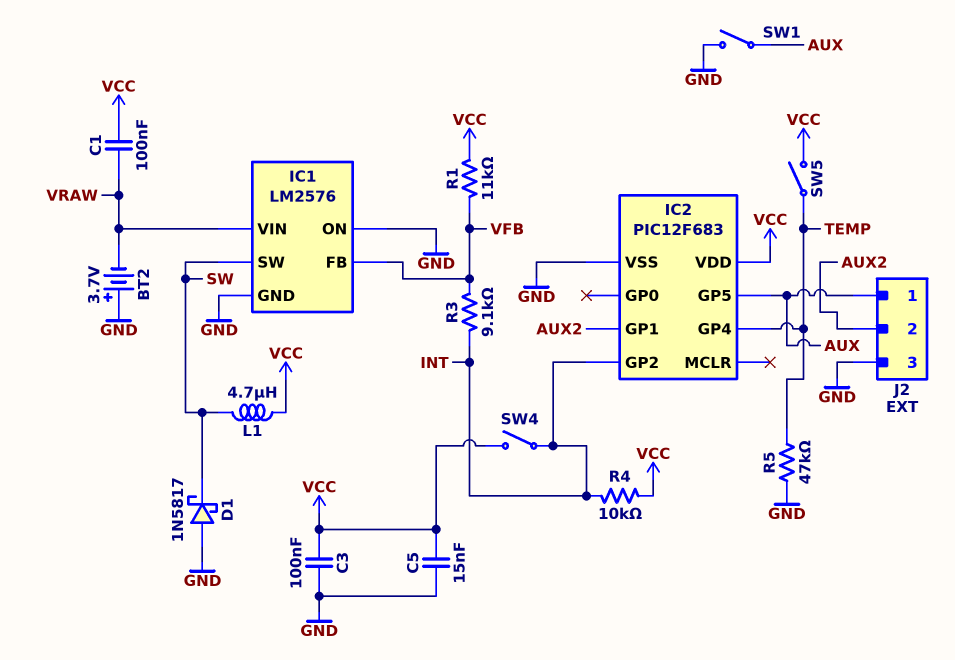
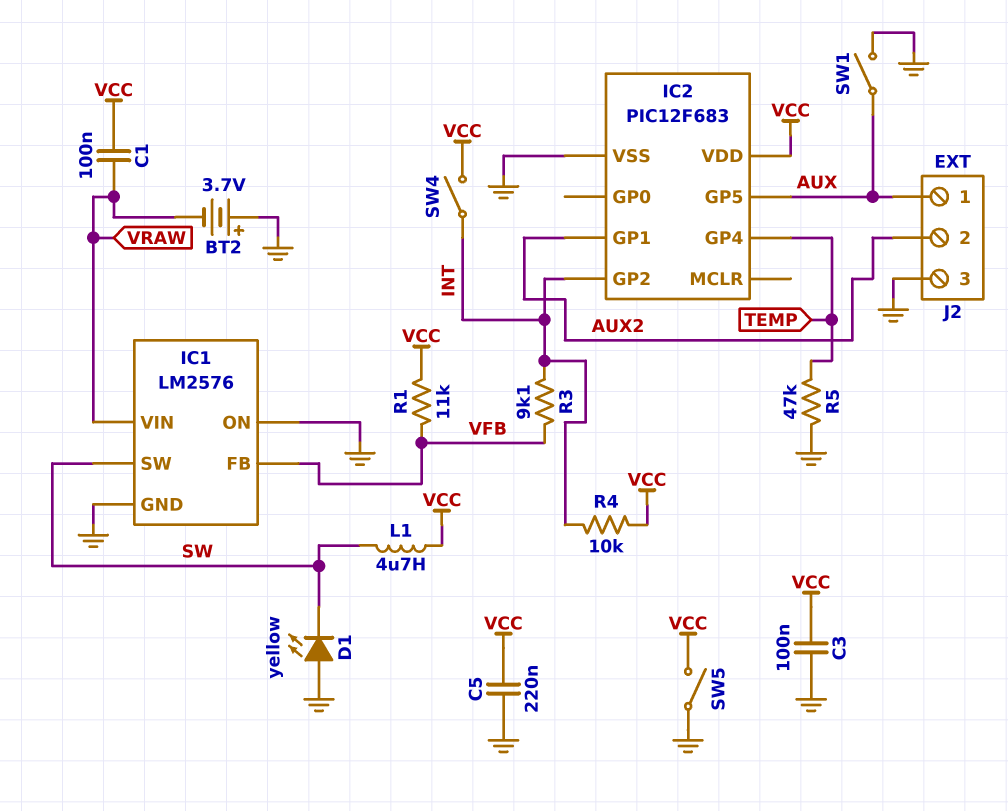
C5: 15nF (GND, VCC) -> 220nF (GND, VCC)
D1: schottky 1N5817 (A GND, K SW) -> LED yellow (A GND, K SW)
SW5: switch (TEMP, VCC) -> switch (GND, VCC)

